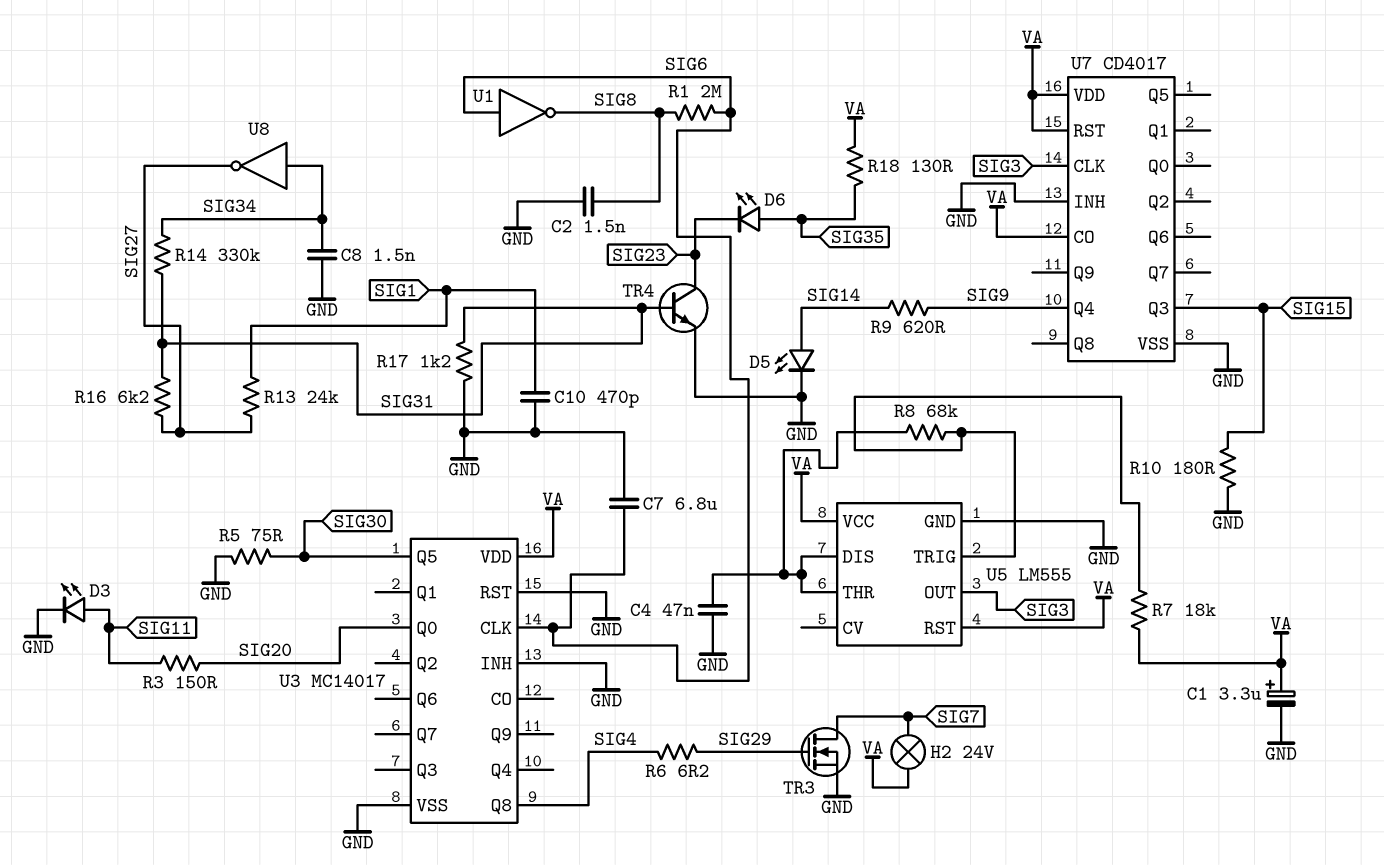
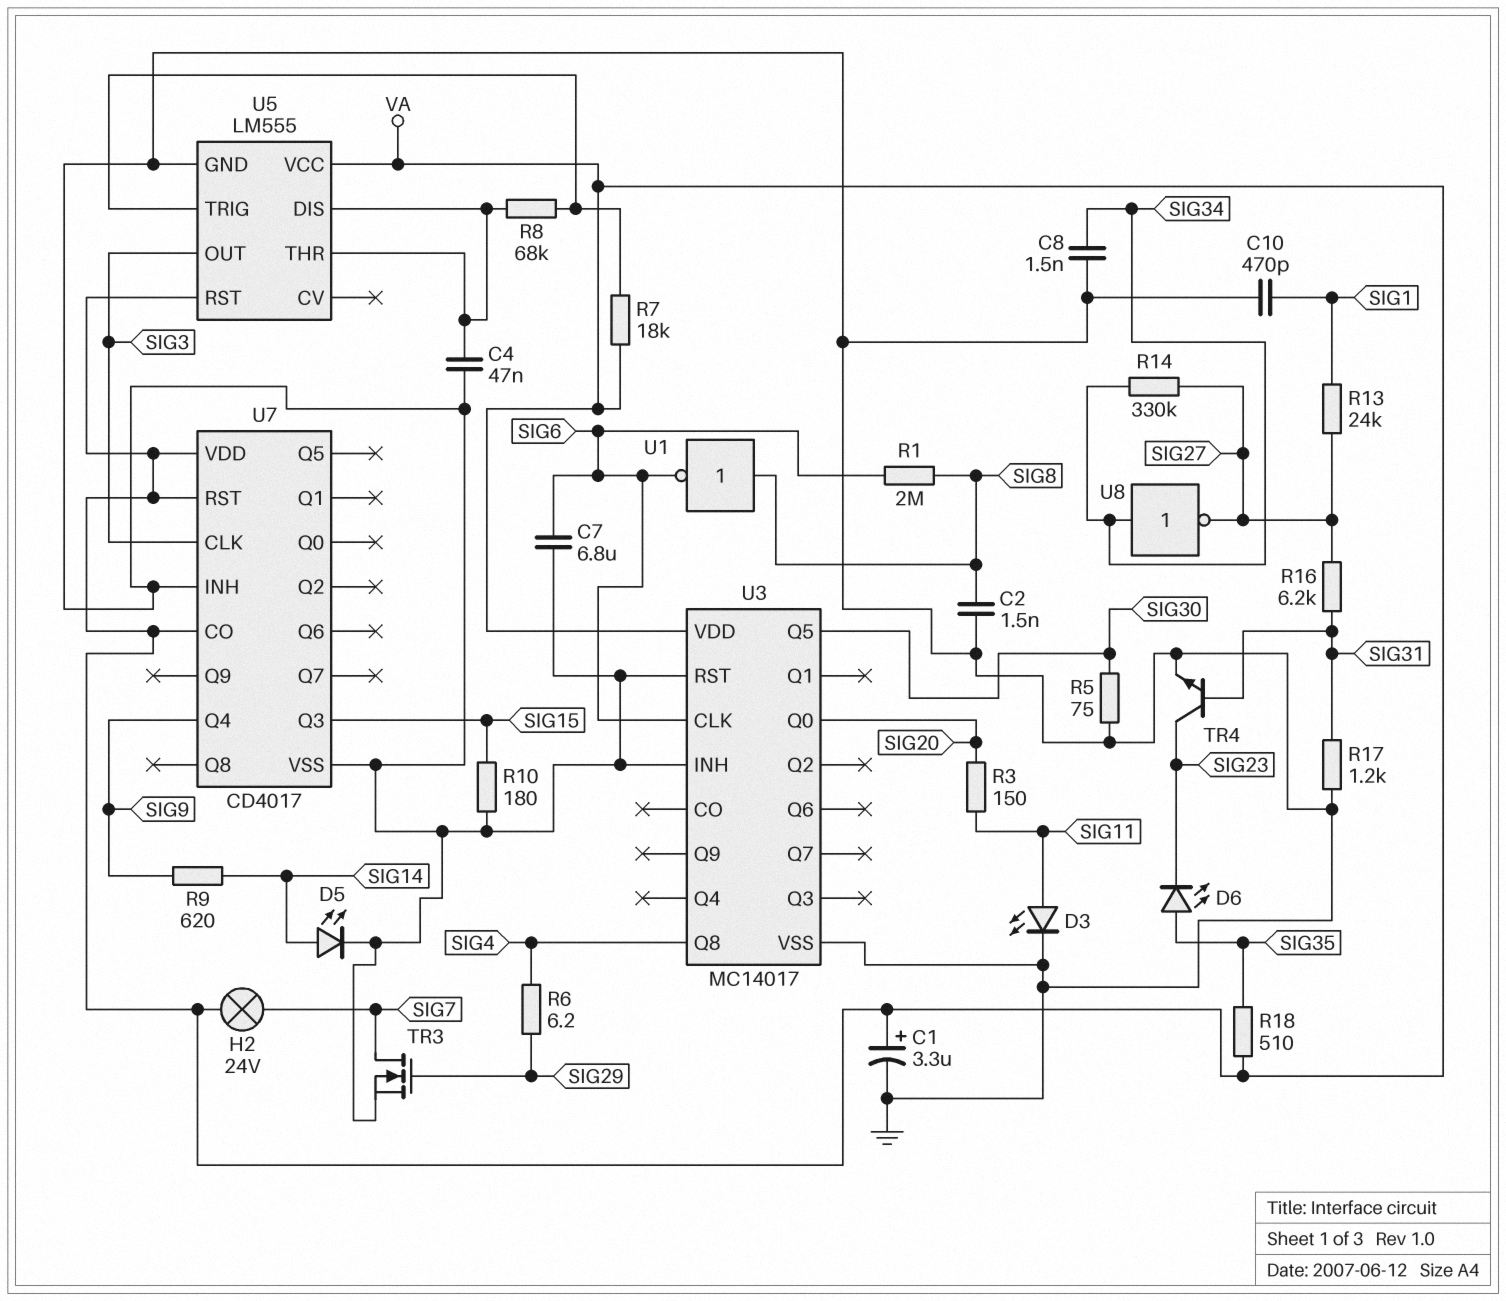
R14: 330k (SIG31, SIG34) -> 330k (SIG27, SIG34)
R18: 130 (SIG35, VA) -> 510 (SIG35, VA)
U1: NOT (in SIG6, out SIG8) -> NOT (in SIG8, out SIG6)

